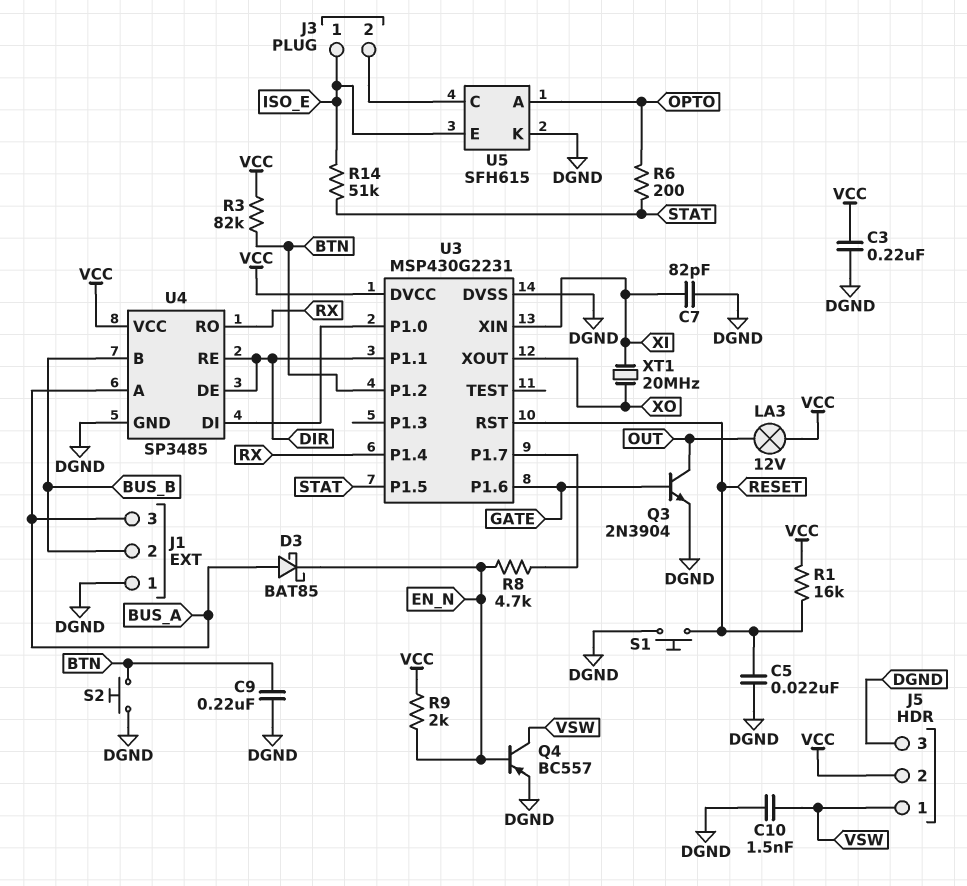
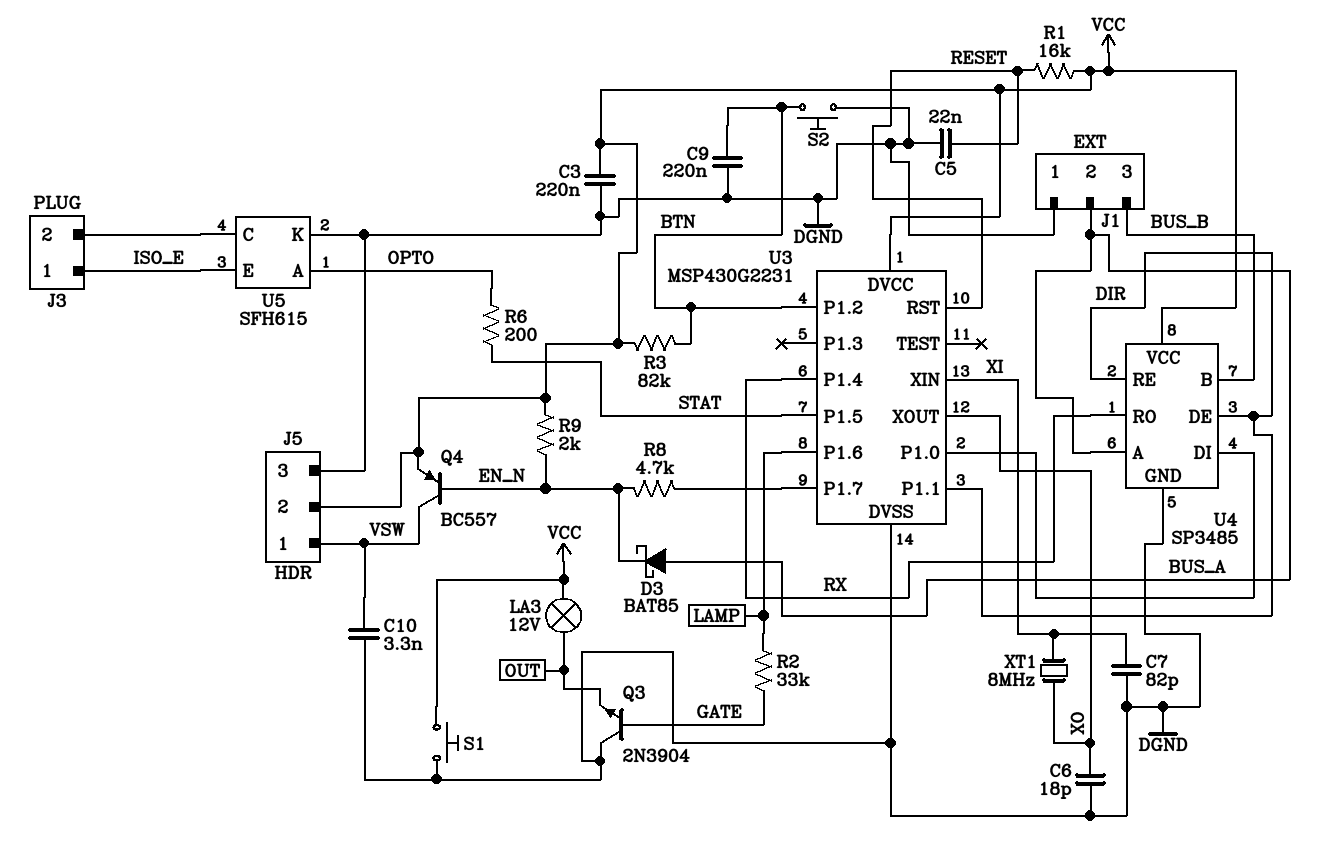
C6: none -> 18pF (DGND, XO)
C10: 1.5nF (DGND, VSW) -> 3.3nF (DGND, VSW)
J1 pin 2: BUS_B -> BUS_A
J1 pin 3: BUS_A -> BUS_B
Q3: NPN 2N3904 (B GATE, C OUT, E DGND) -> NPN 2N3904 (B GATE, C DGND, E OUT)
Q4: PNP BC557 (B EN_N, C VSW, E DGND) -> PNP BC557 (B EN_N, C VSW, E VCC)
R2: none -> 33k (GATE, LAMP)
R14: 51k (ISO_E, STAT) -> none
S1: button (DGND, RESET) -> button (DGND, VCC)
U3 pin P1.6: GATE -> LAMP
XT1: 20MHz (XI, XO) -> 8MHz (XI, XO)

